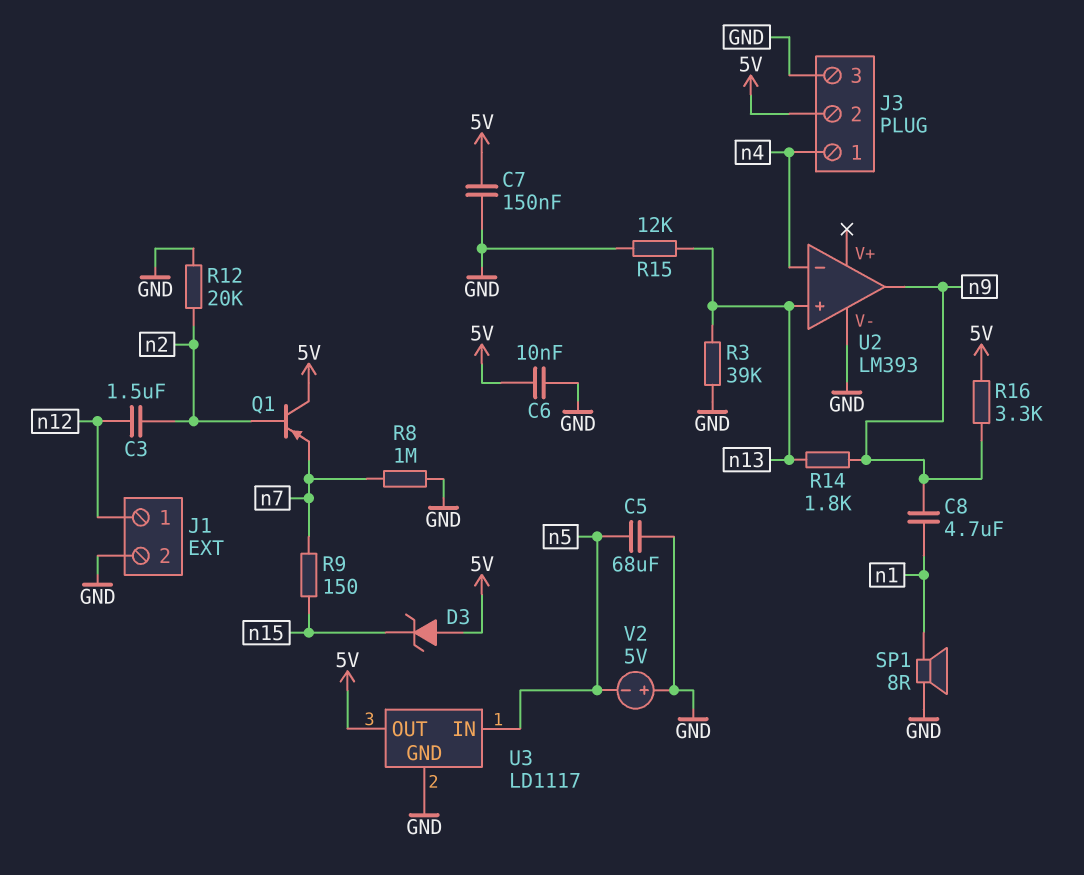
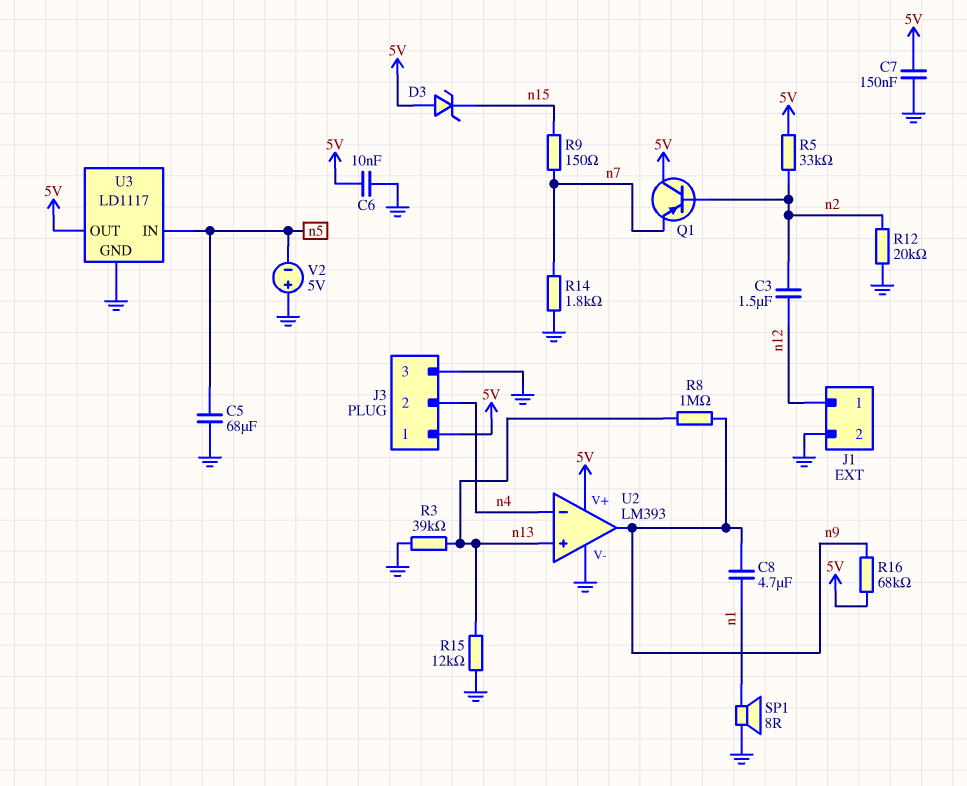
J3 pin 1: n4 -> 5V
J3 pin 2: 5V -> n4
R5: none -> 33k (5V, n2)
R8: 1M (GND, n7) -> 1M (n9, n13)
R14: 1.8k (n9, n13) -> 1.8k (GND, n7)
R16: 3.3k (5V, n9) -> 68k (5V, n9)
U2 pin V+: none -> 5V

